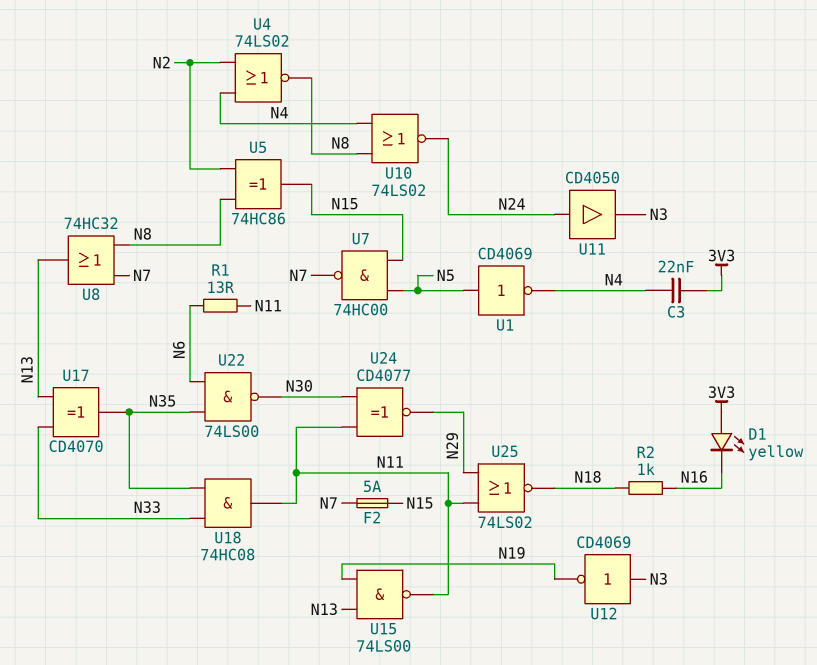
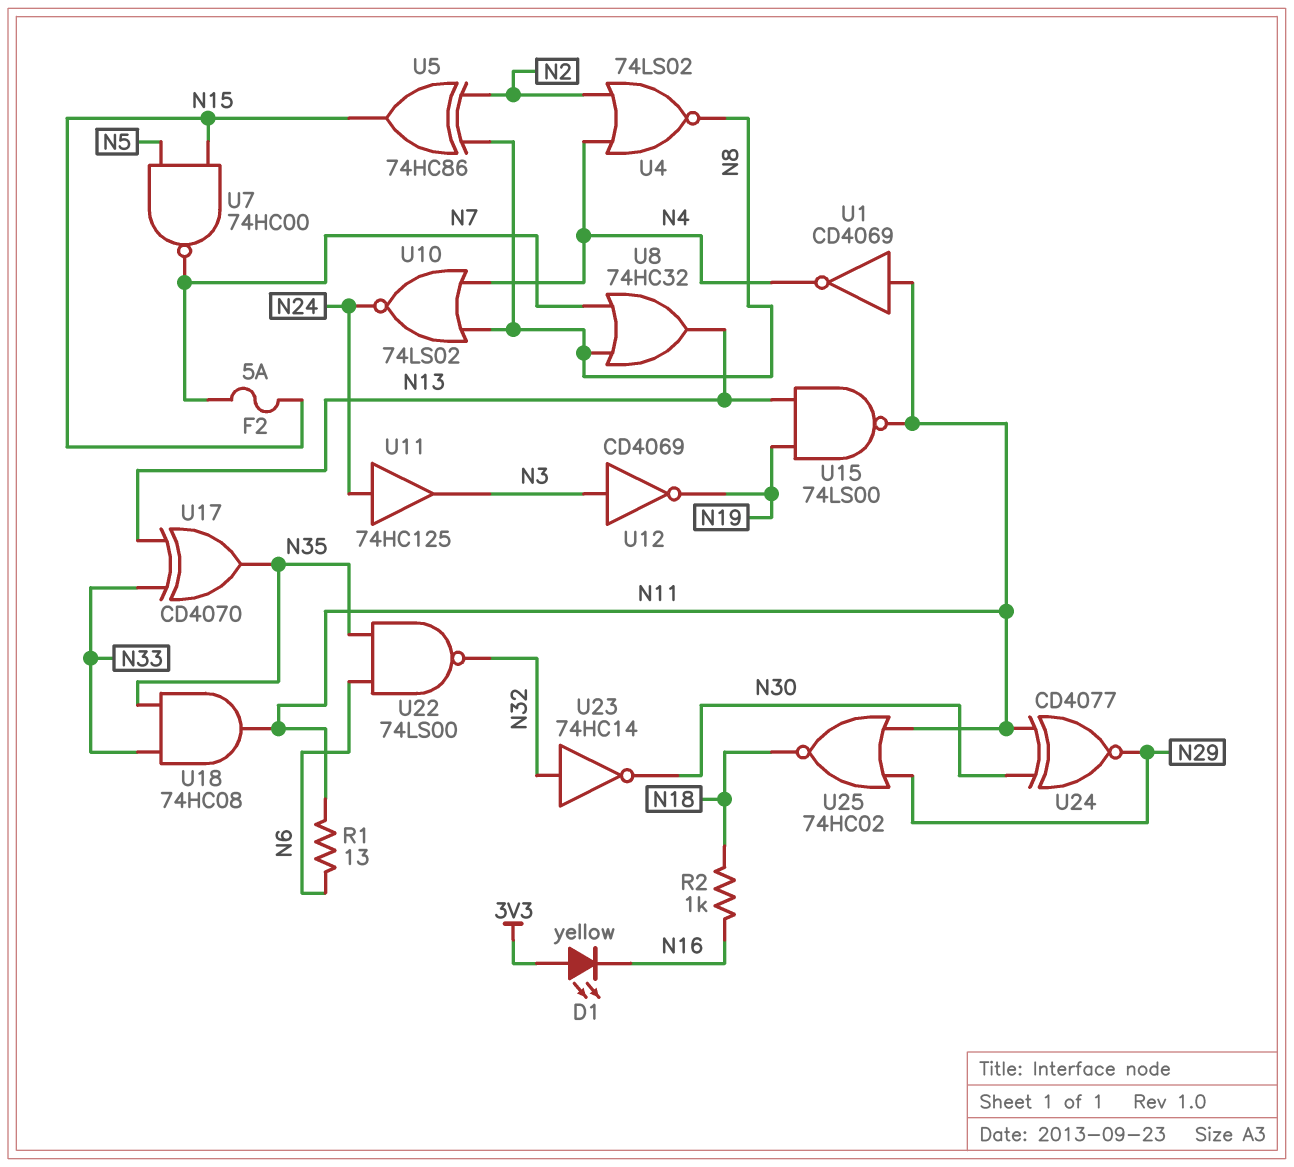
C3: 22nF (3V3, N4) -> none
U1: NOT CD4069 (in N5, out N4) -> NOT CD4069 (in N11, out N4)
U11: buffer CD4050 (in N24, out N3) -> buffer 74HC125 (in N24, out N3)
U22: NAND 74LS00 (in N6, in N35, out N30) -> NAND 74LS00 (in N6, in N35, out N32)
U23: none -> NOT 74HC14 (in N32, out N30)
U25: NOR 74LS02 (in N11, in N29, out N18) -> NOR 74HC02 (in N11, in N29, out N18)

